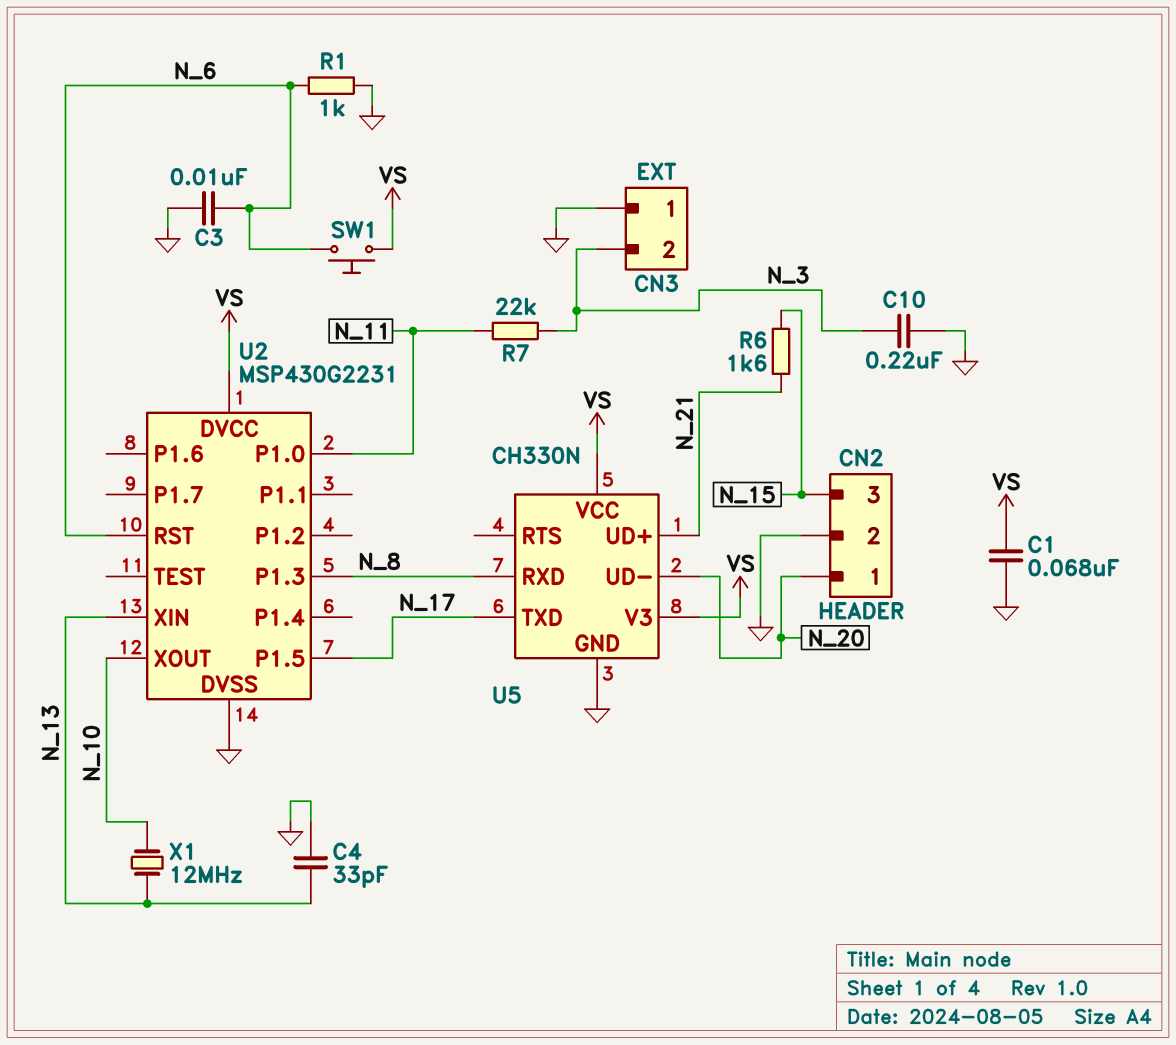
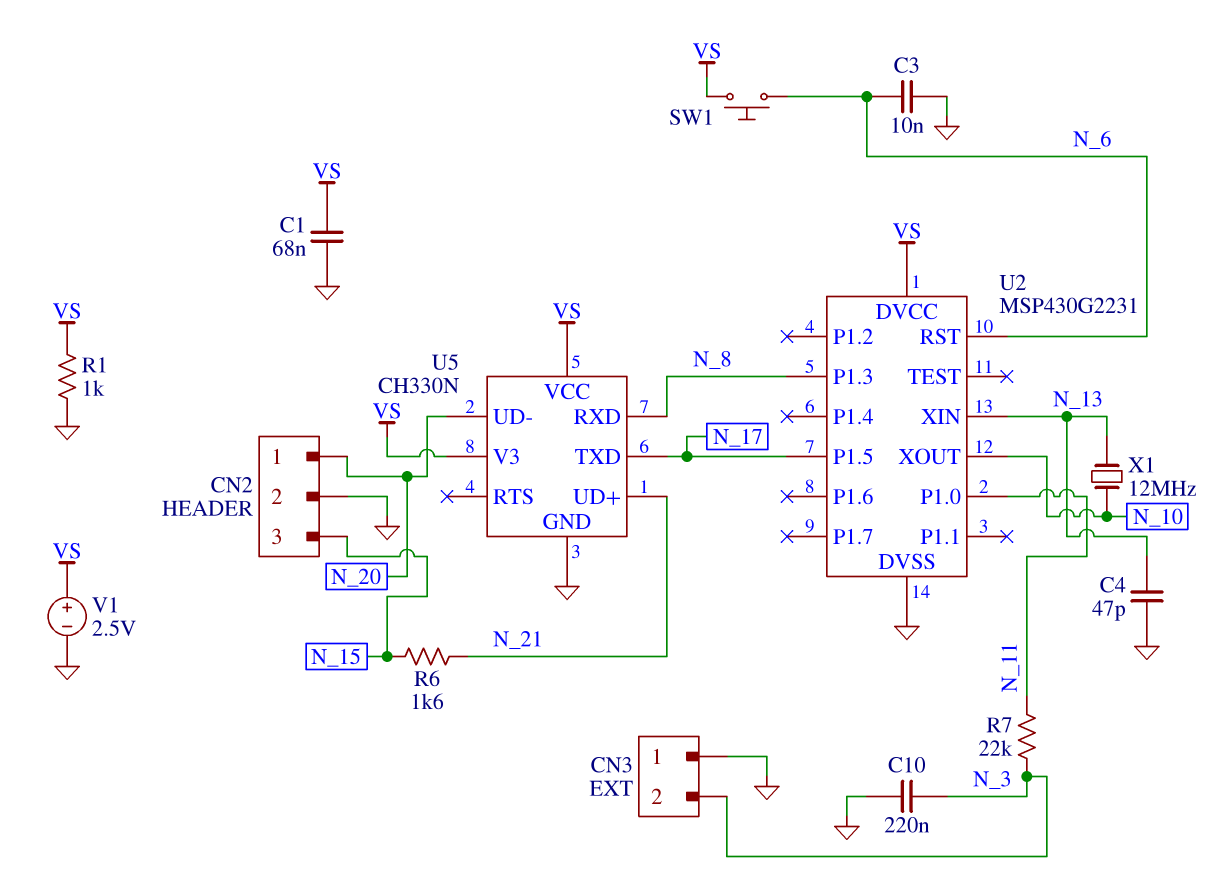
C4: 33pF (GND, N_13) -> 47pF (GND, N_13)
R1: 1k (GND, N_6) -> 1k (GND, VS)
V1: none -> 2.5V (plus VS, minus GND)

